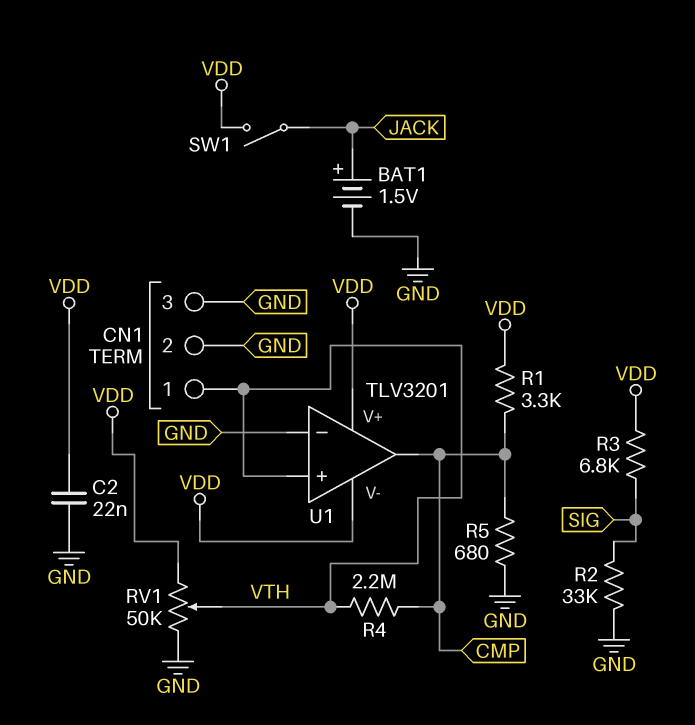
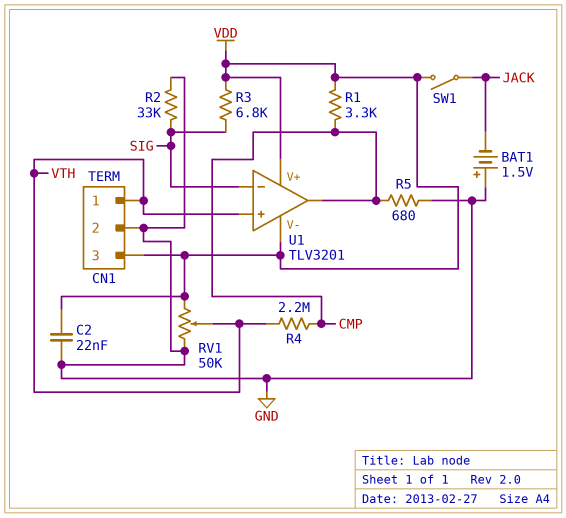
BAT1: 1.5V (plus JACK, minus GND) -> 1.5V (plus GND, minus JACK)
CN1 pin 3: GND -> VDD
U1 pin in-: GND -> SIG

